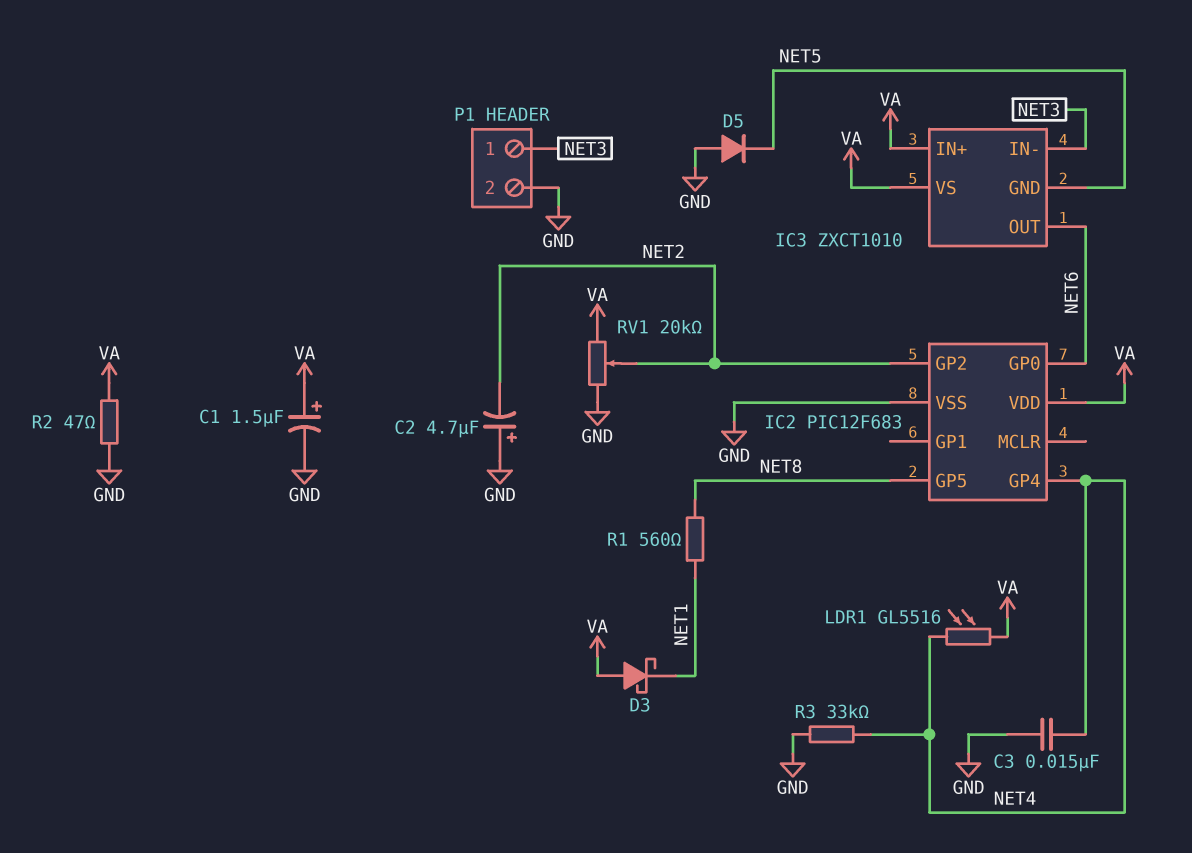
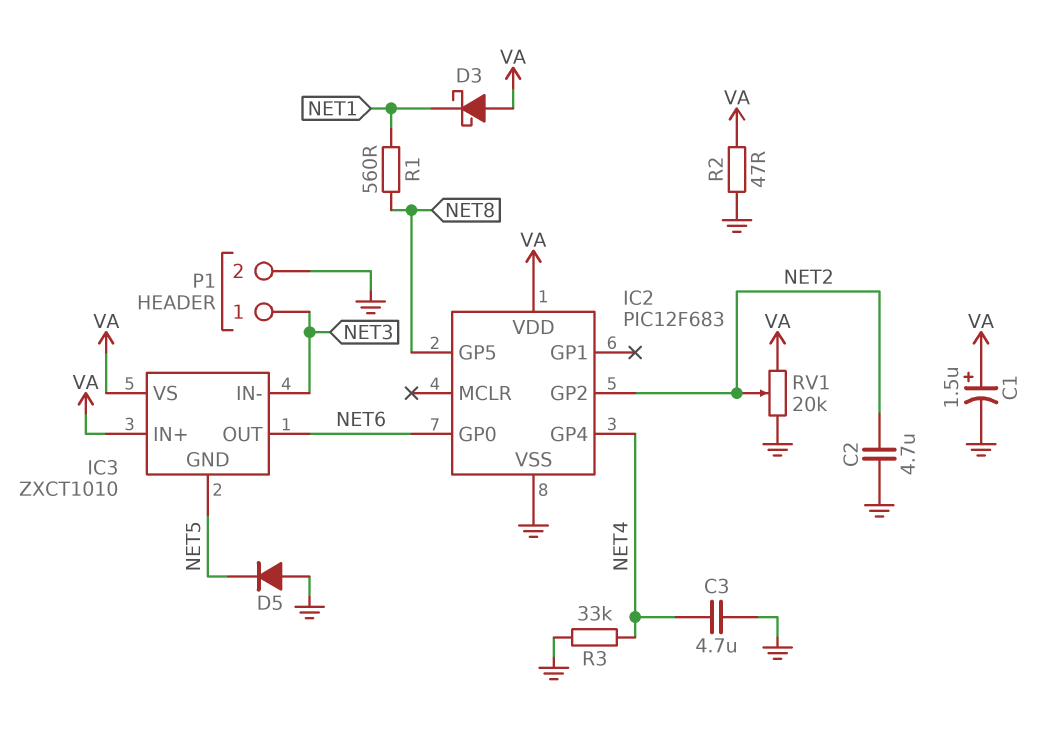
C2: 4.7uF (plus GND, minus NET2) -> 4.7uF (GND, NET2)
C3: 15nF (GND, NET4) -> 4.7uF (GND, NET4)
LDR1: GL5516 (NET4, VA) -> none

